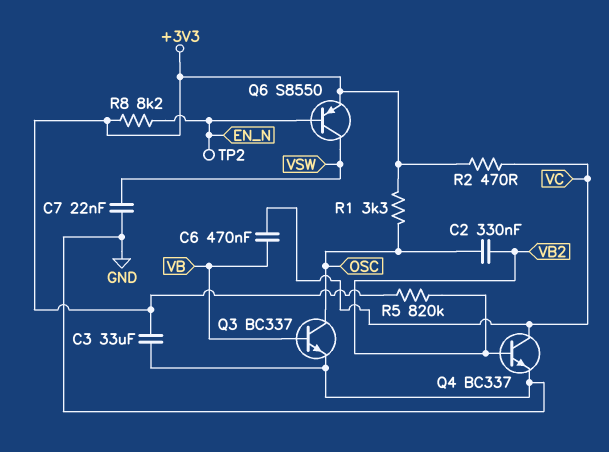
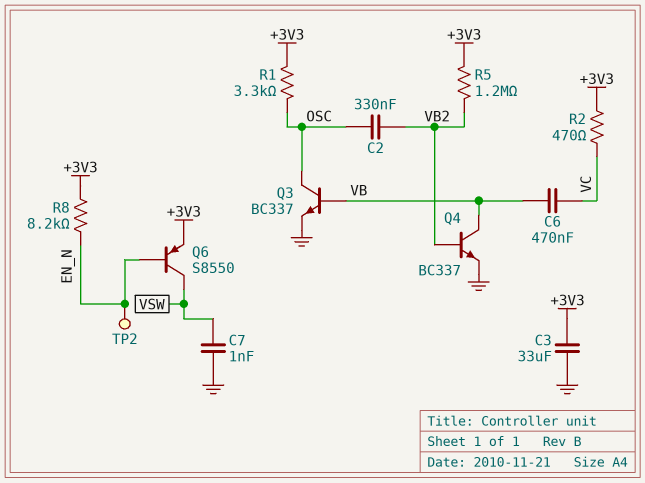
C7: 22nF (GND, VSW) -> 1nF (GND, VSW)
Q4: NPN BC337 (B VB2, C VC, E GND) -> NPN BC337 (B VB2, C VB, E GND)
R5: 820k (+3V3, VB2) -> 1.2M (+3V3, VB2)

